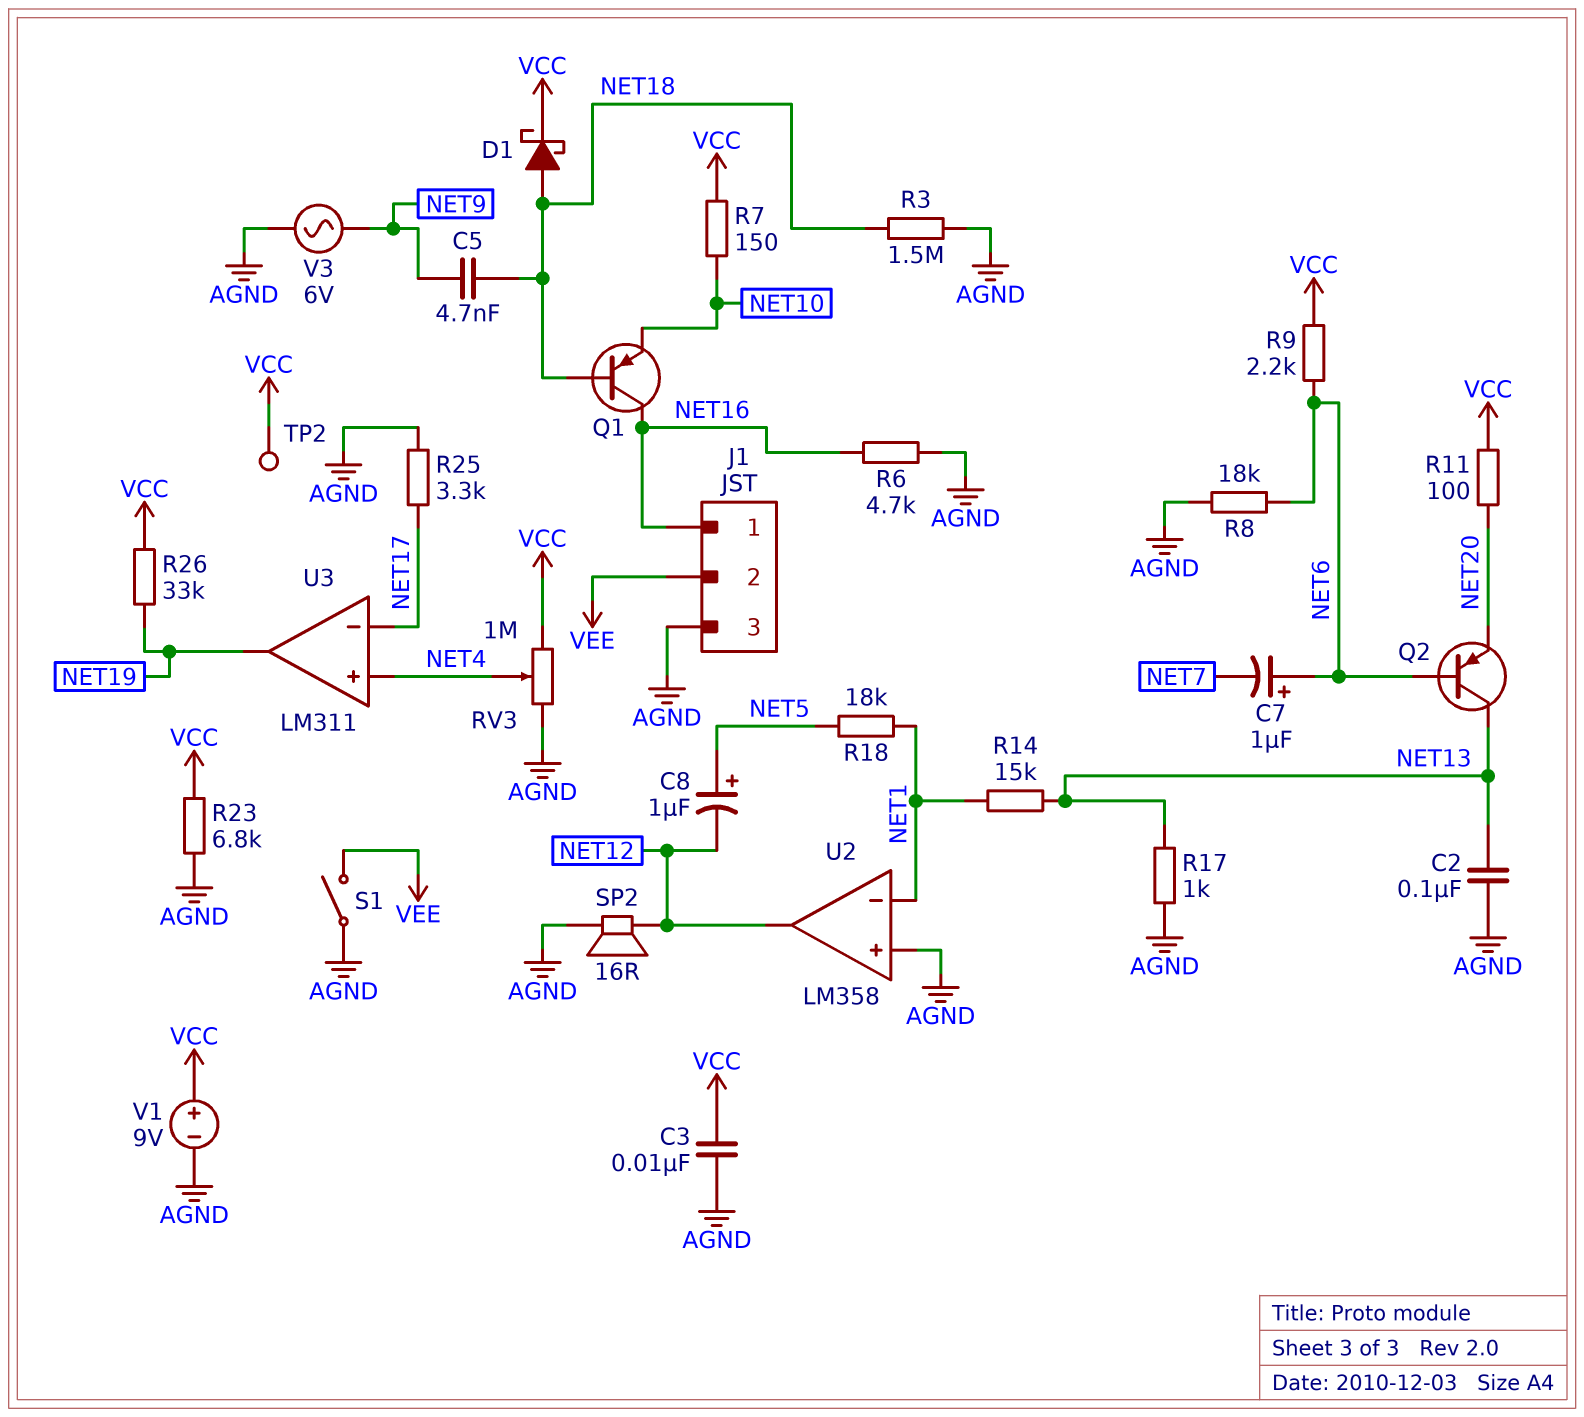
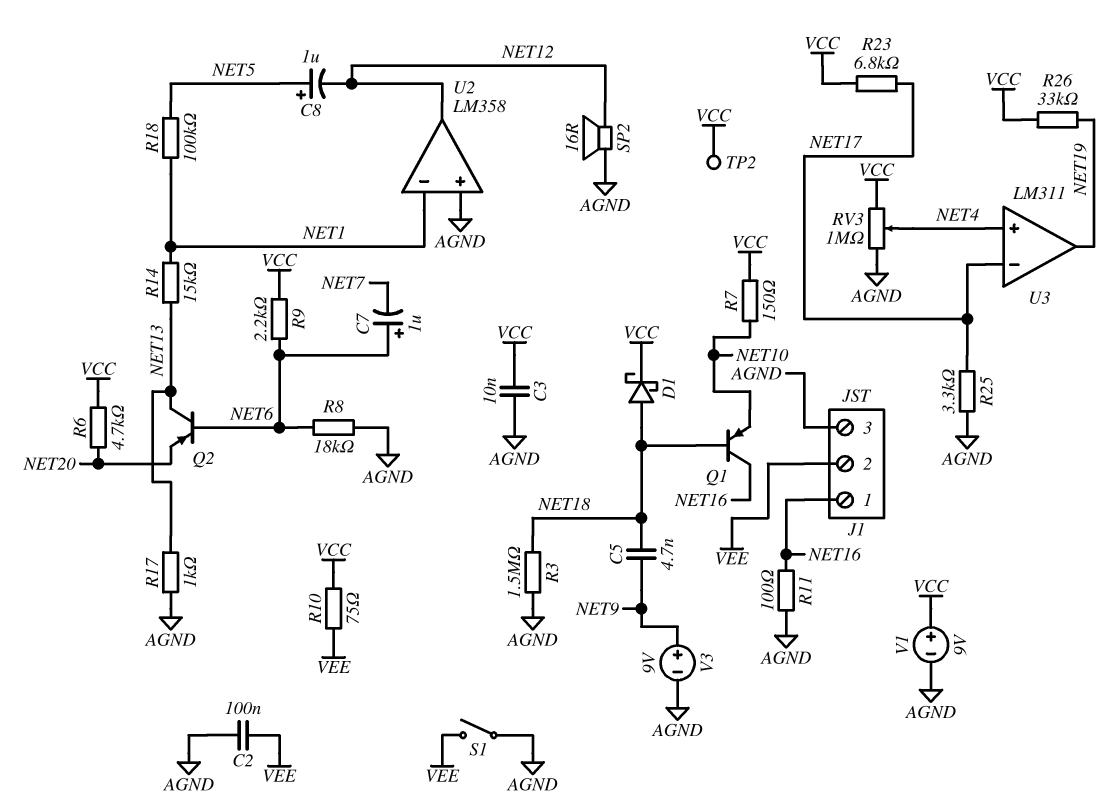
C2: 100nF (AGND, NET13) -> 100nF (AGND, VEE)
R6: 4.7k (AGND, NET16) -> 4.7k (NET20, VCC)
R10: none -> 75 (VCC, VEE)
R11: 100 (NET20, VCC) -> 100 (AGND, NET16)
R18: 18k (NET1, NET5) -> 100k (NET1, NET5)
R23: 6.8k (AGND, VCC) -> 6.8k (NET17, VCC)
V3: AC 6V (AGND, NET9) -> 9V (plus NET9, minus AGND)

